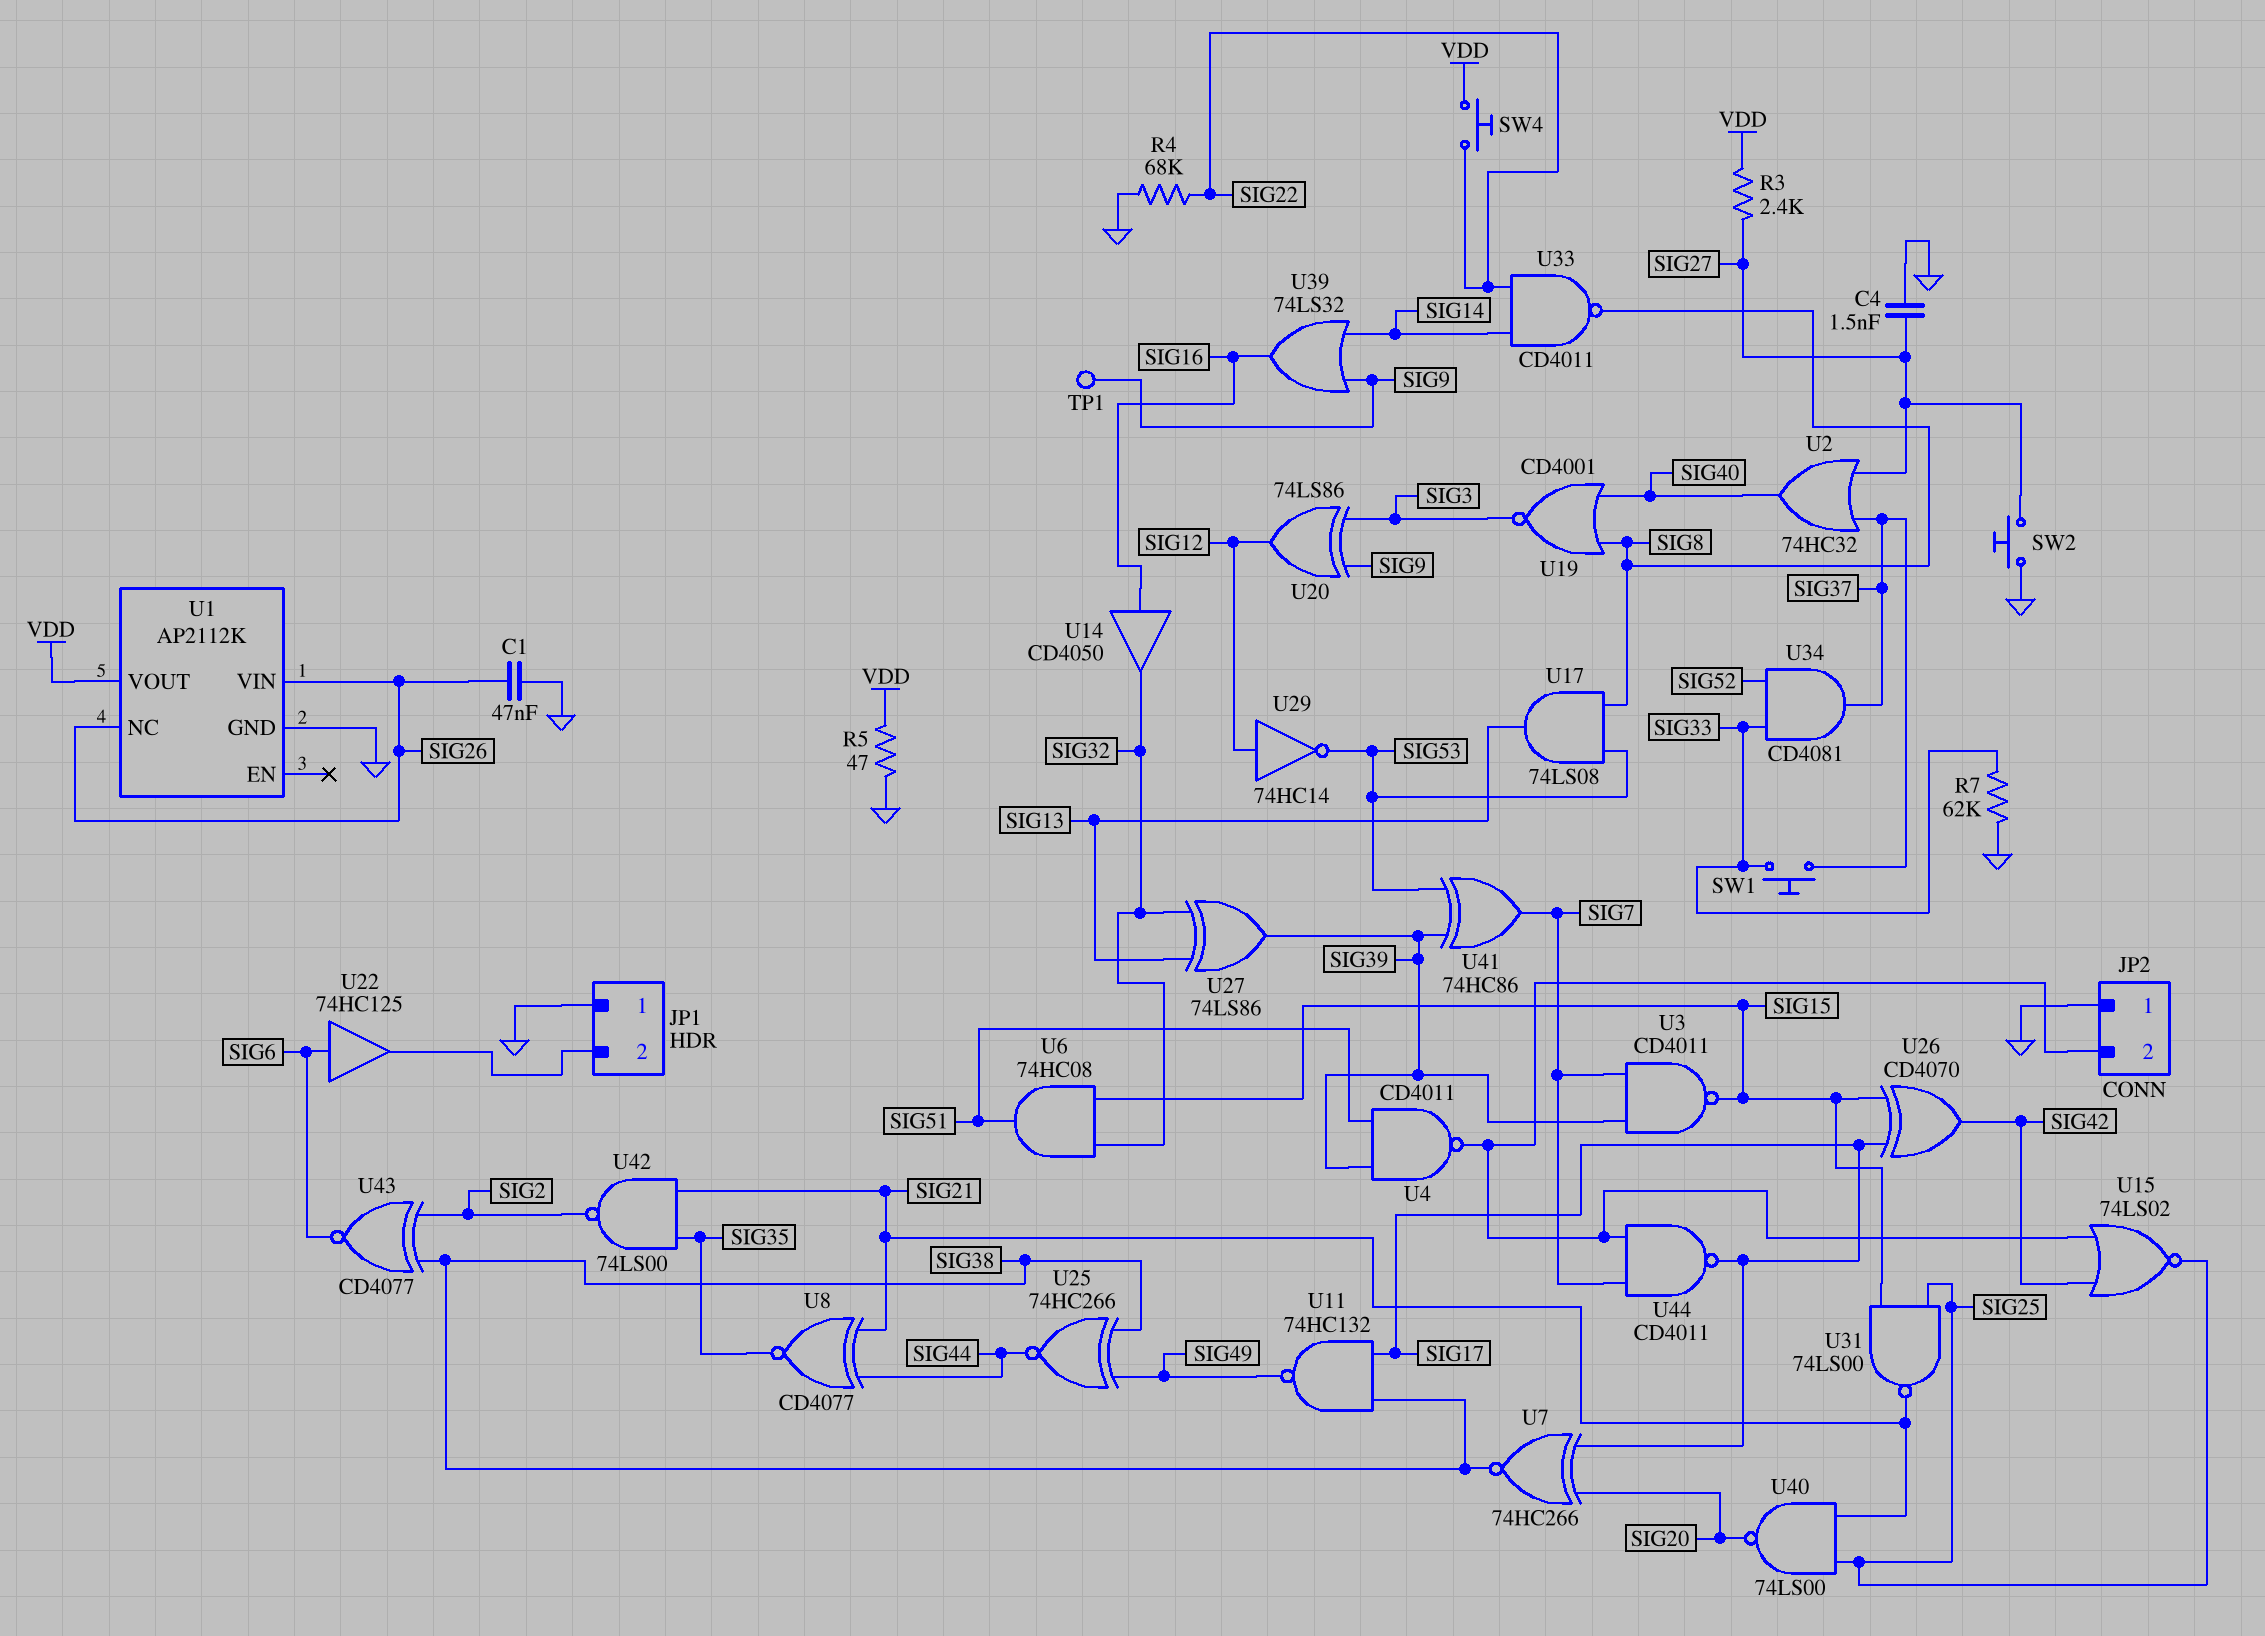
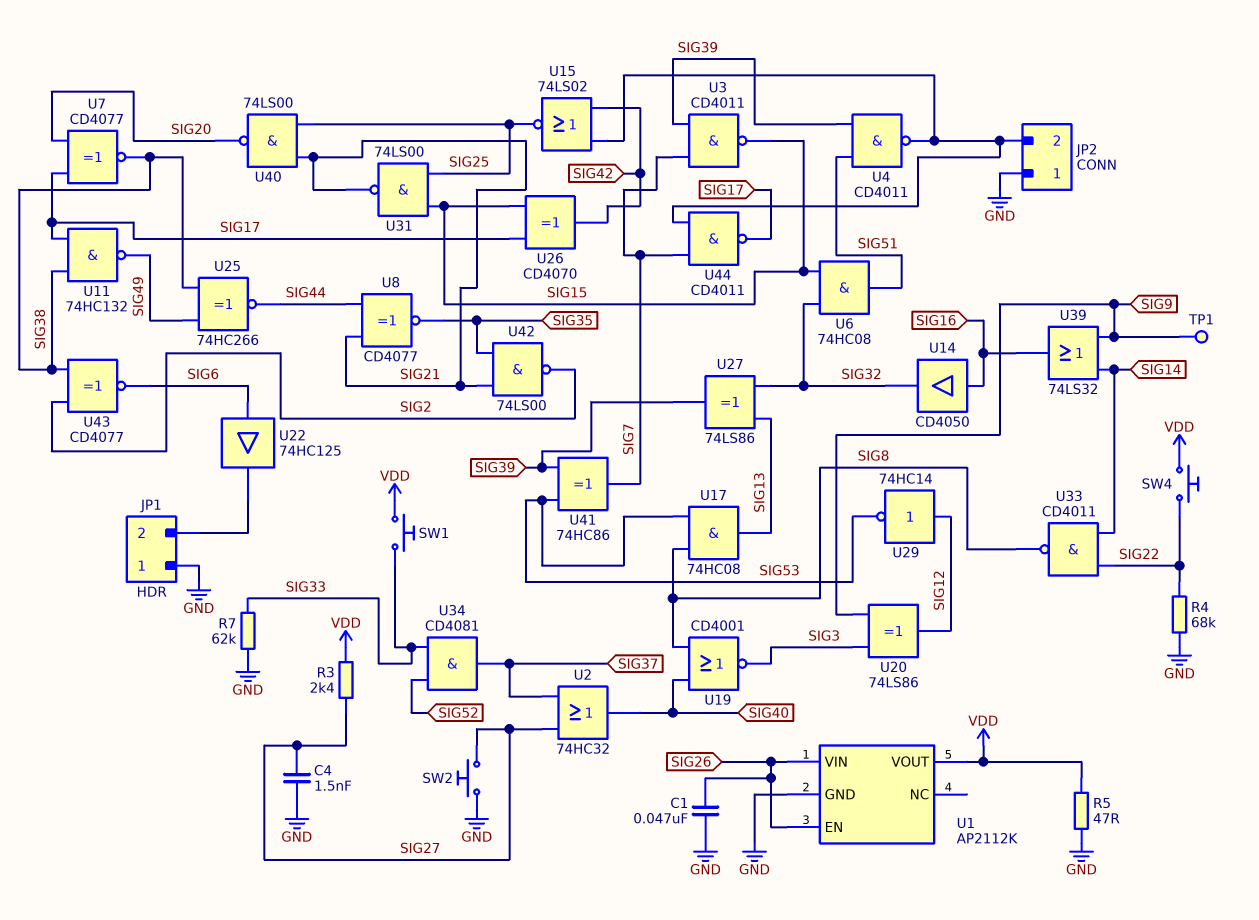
SW1: button (SIG33, SIG37) -> button (SIG33, VDD)
U1 pin EN: none -> SIG26
U1 pin NC: SIG26 -> none
U7: XNOR 74HC266 (in SIG17, in SIG20, out SIG38) -> XNOR CD4077 (in SIG17, in SIG20, out SIG38)
U17: AND 74LS08 (in SIG8, in SIG53, out SIG13) -> AND 74HC08 (in SIG8, in SIG53, out SIG13)

